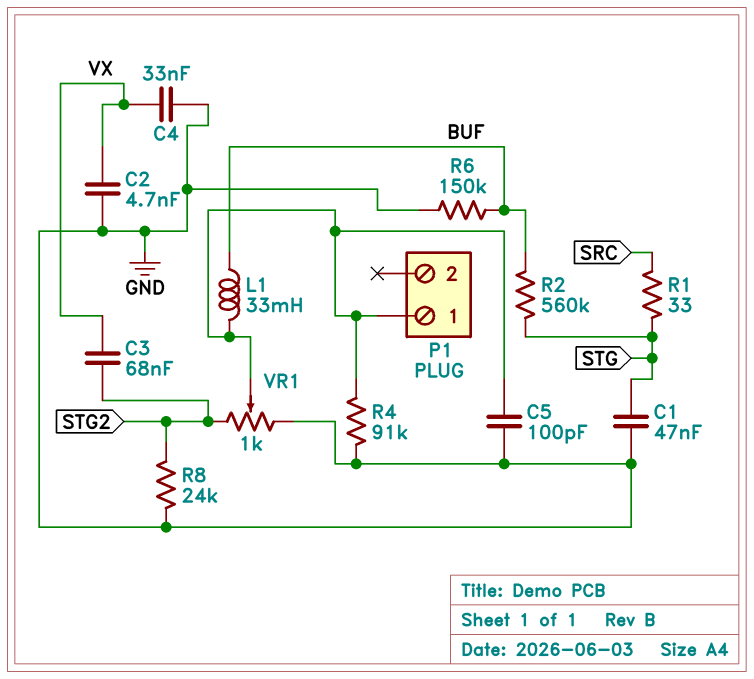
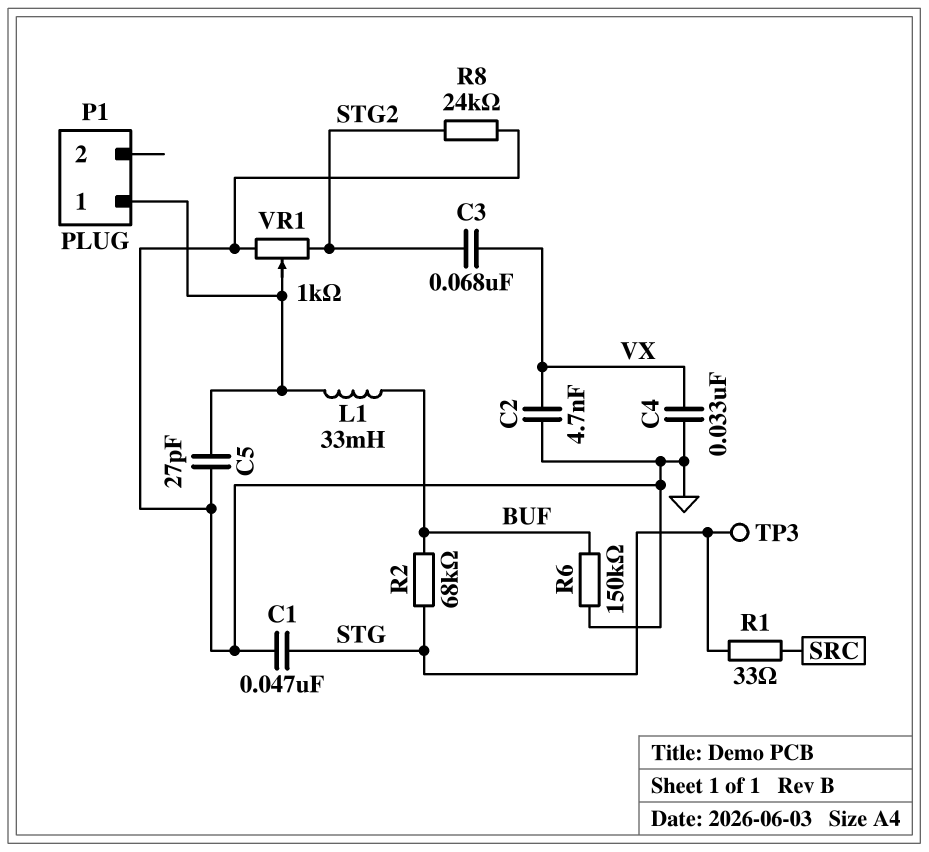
C5: 100pF (GND, P1/1) -> 27pF (GND, P1/1)
R2: 560k (BUF, STG) -> 68k (BUF, STG)
R4: 91k (GND, P1/1) -> none
TP3: none -> test point (STG)

